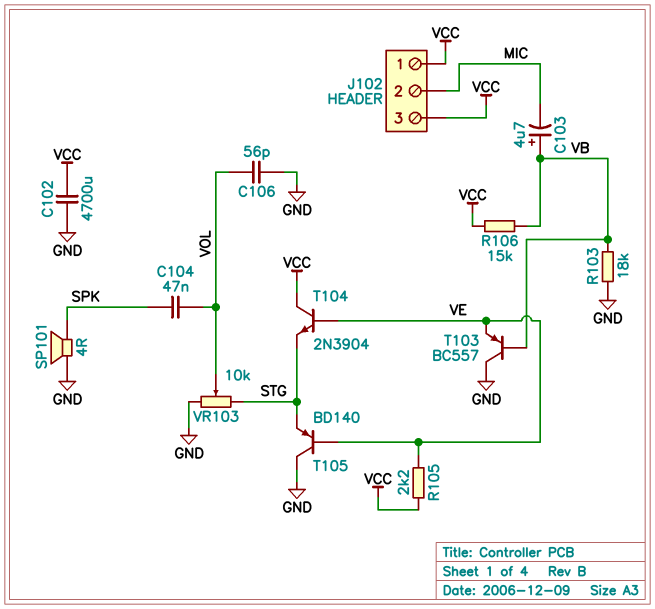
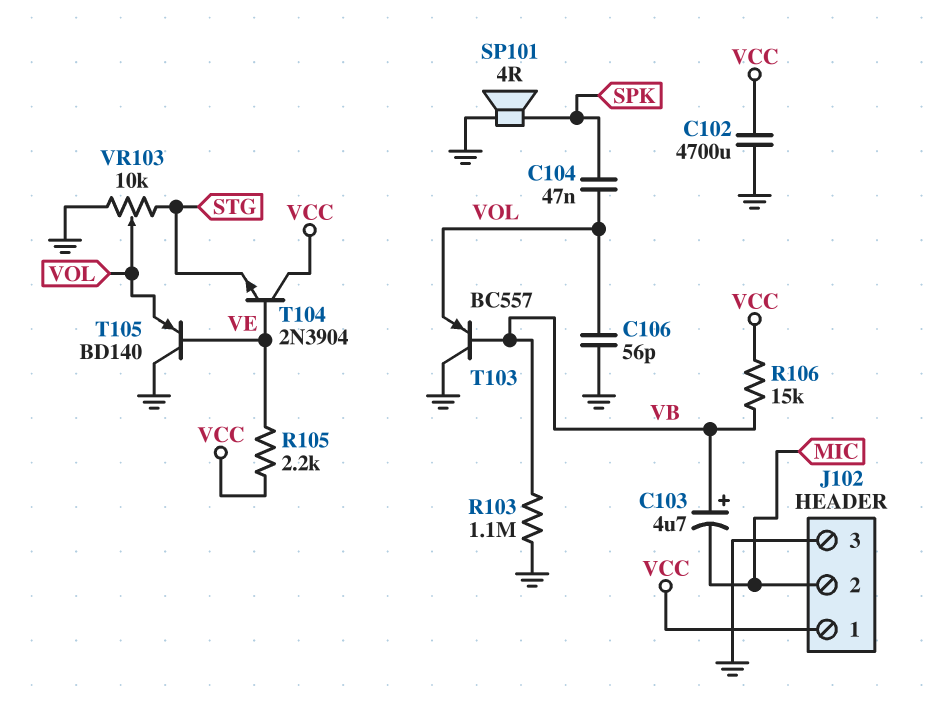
J102 pin 3: VCC -> GND
R103: 18k (GND, VB) -> 1.1M (GND, VB)
T103: PNP BC557 (B VB, C GND, E VE) -> PNP BC557 (B VB, C GND, E VOL)
T105: PNP BD140 (B VE, C GND, E STG) -> PNP BD140 (B VE, C GND, E VOL)

